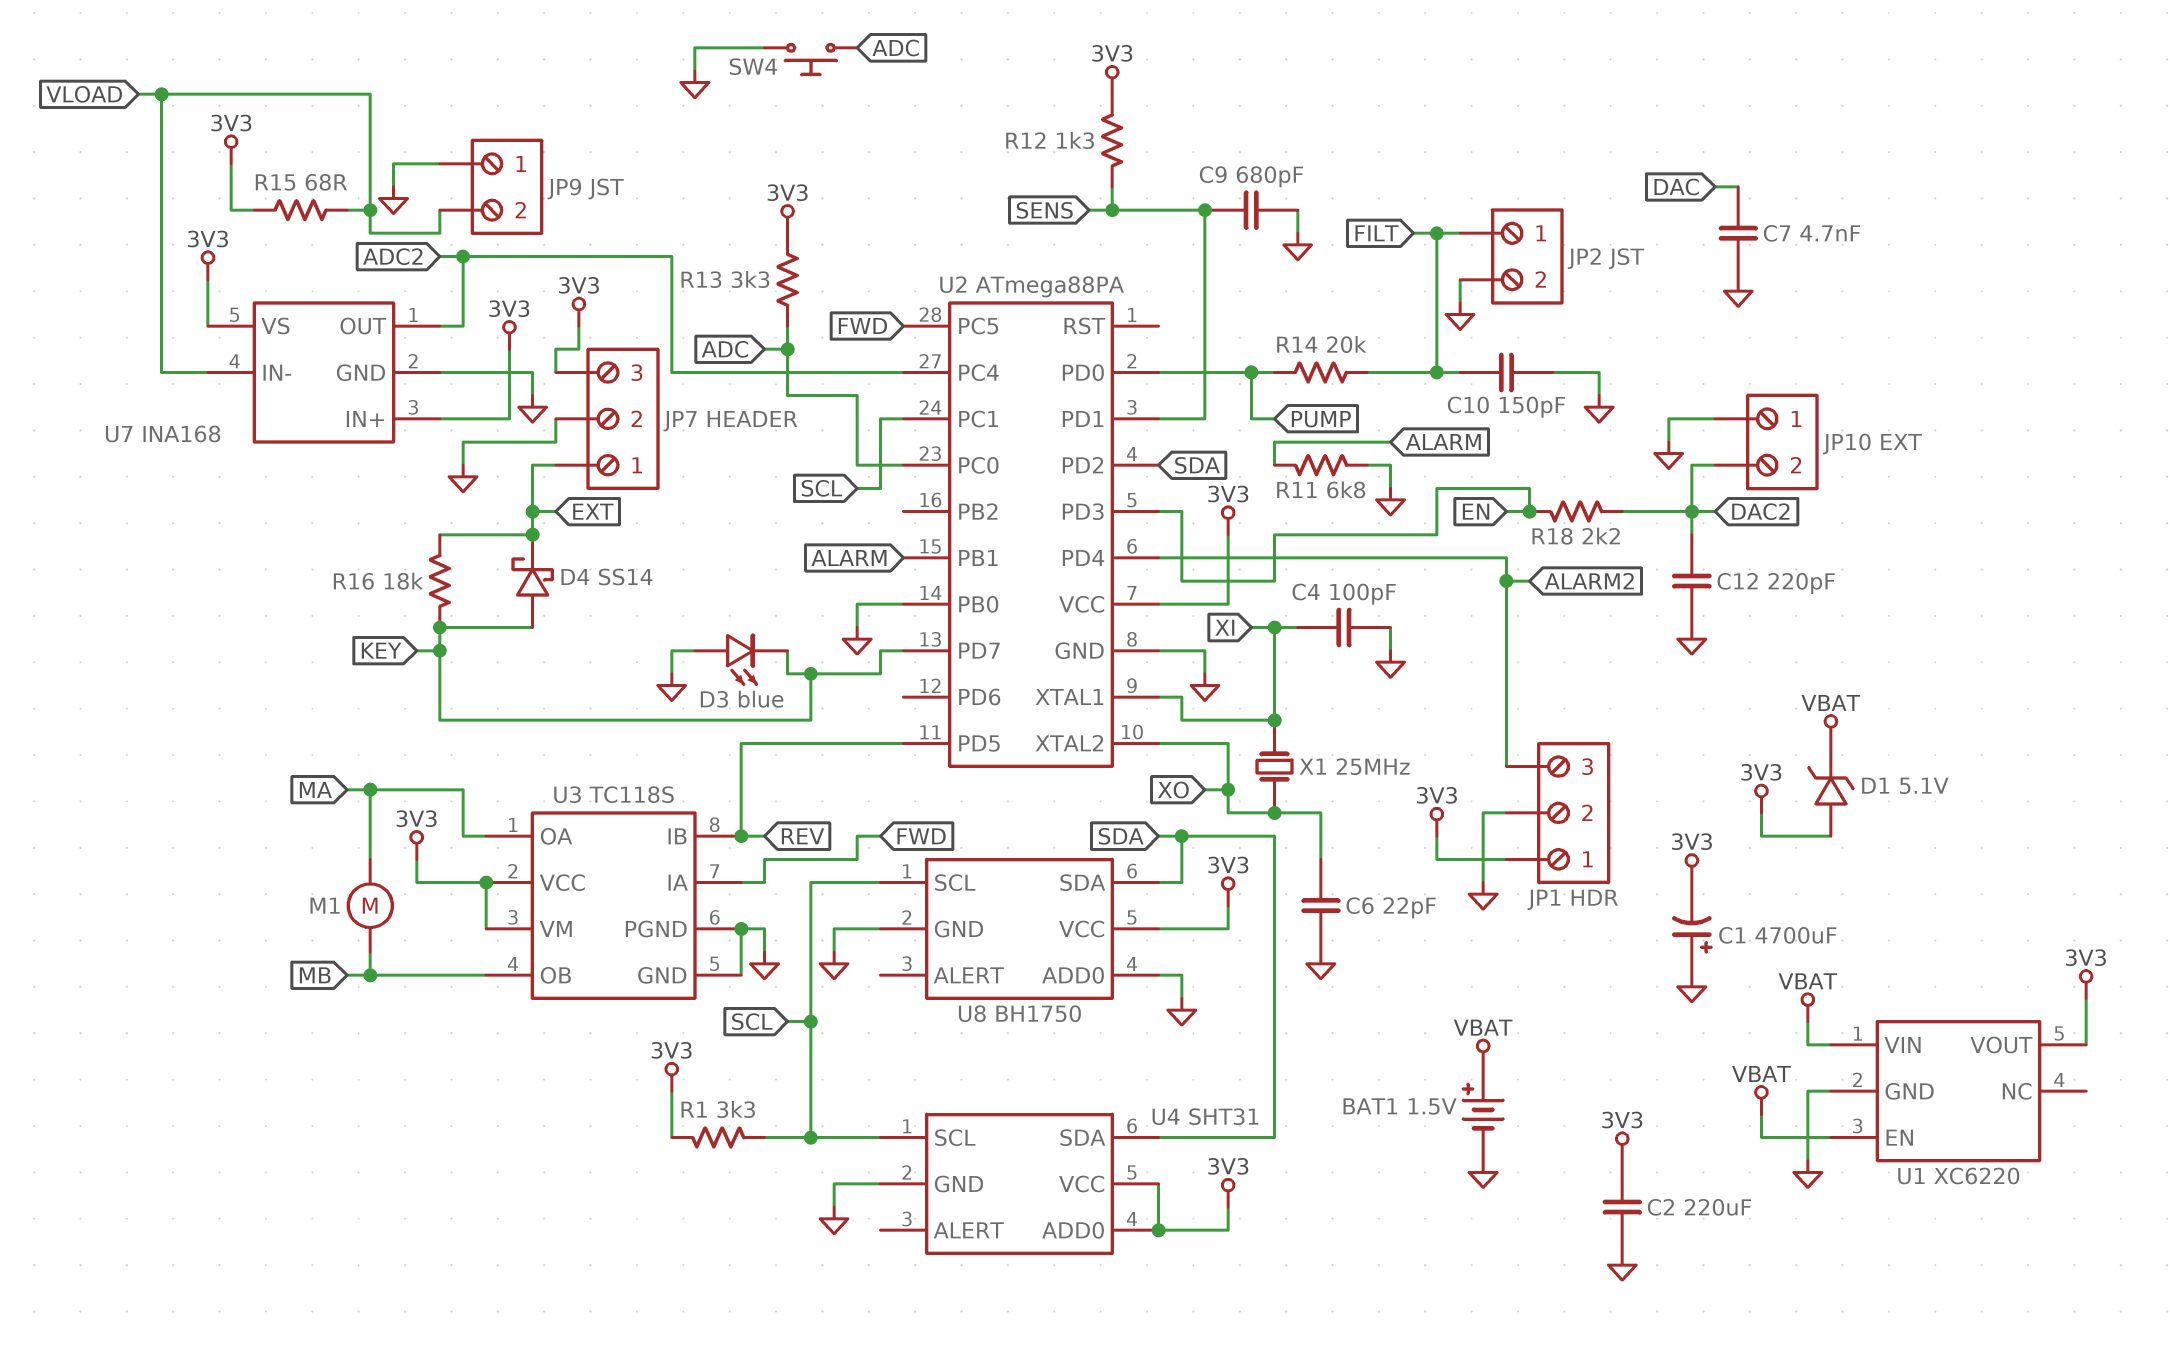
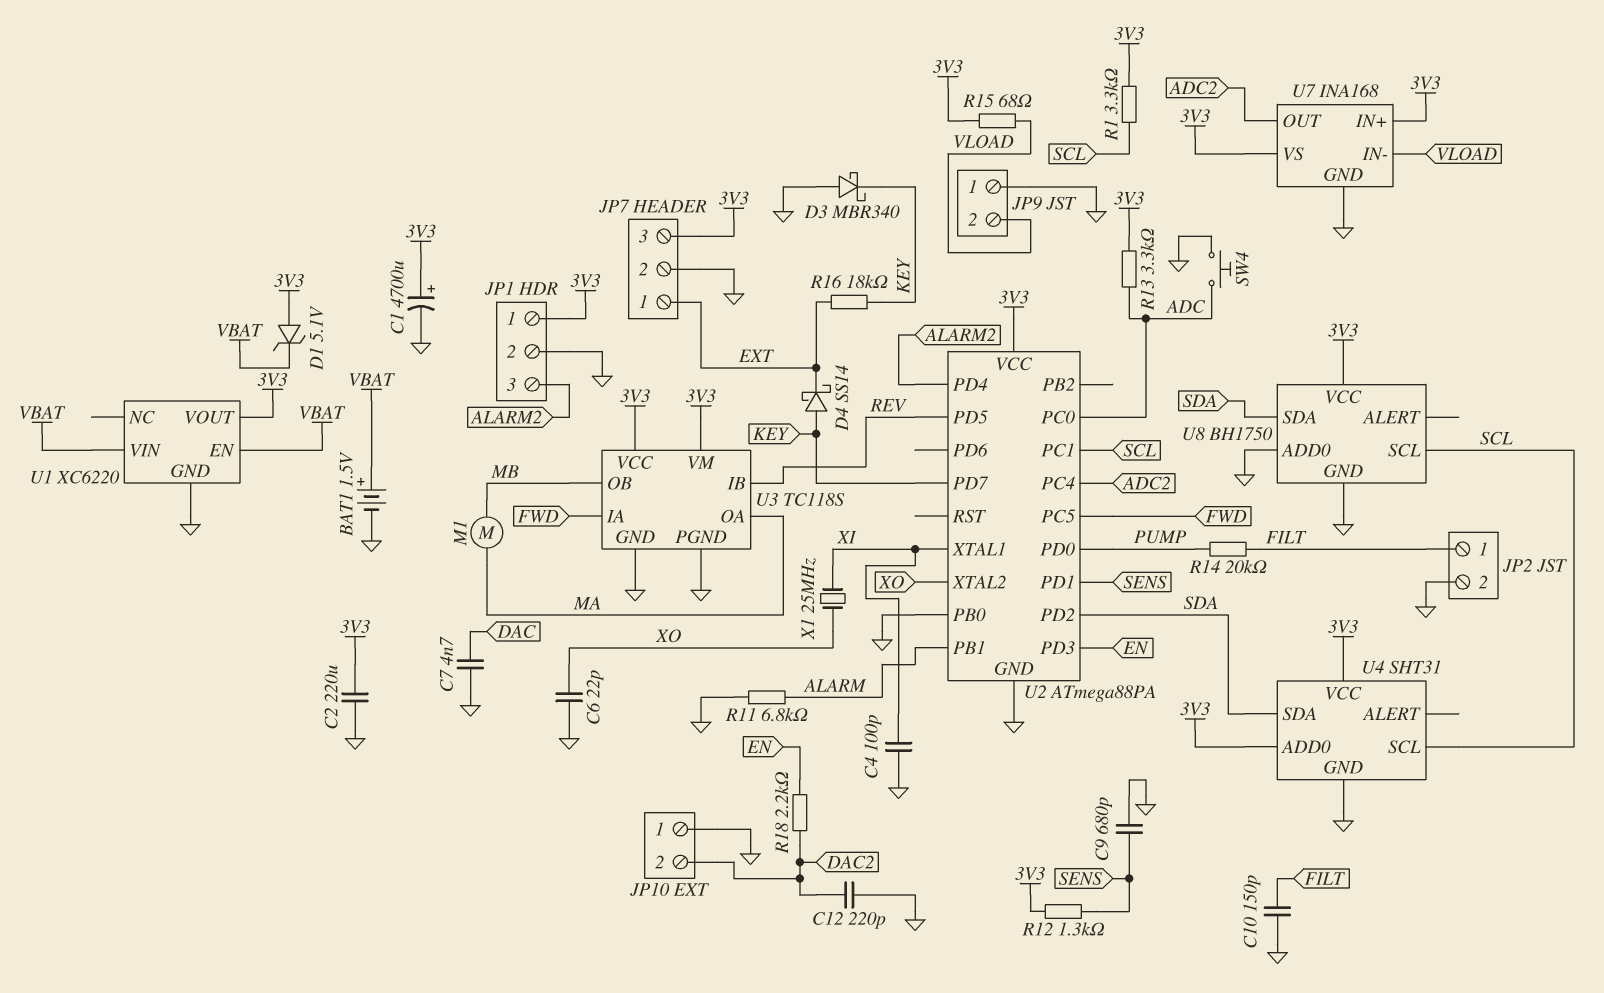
C1: 4700uF (plus GND, minus 3V3) -> 4700uF (plus 3V3, minus GND)
D3: LED blue (A GND, K KEY) -> schottky MBR340 (A GND, K KEY)

